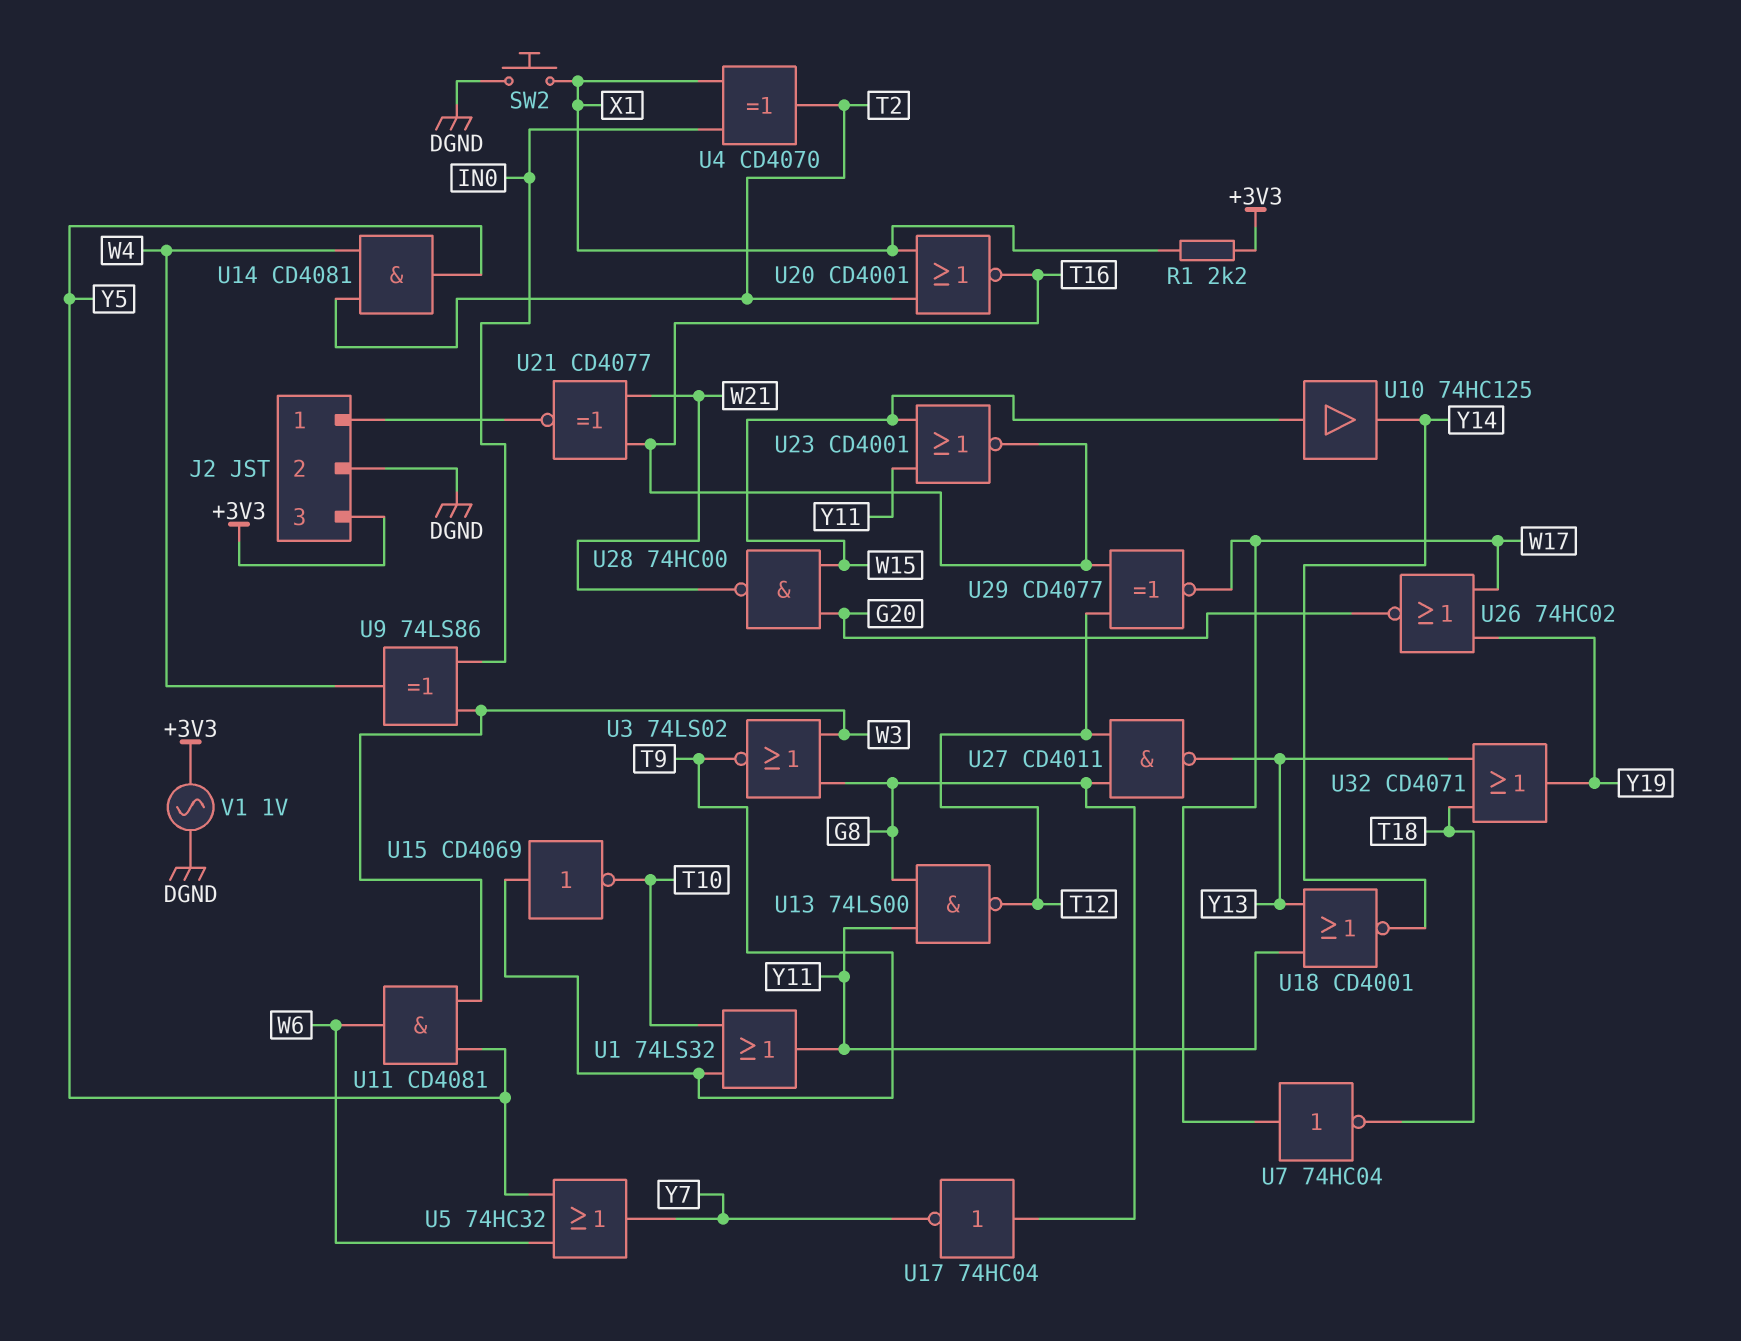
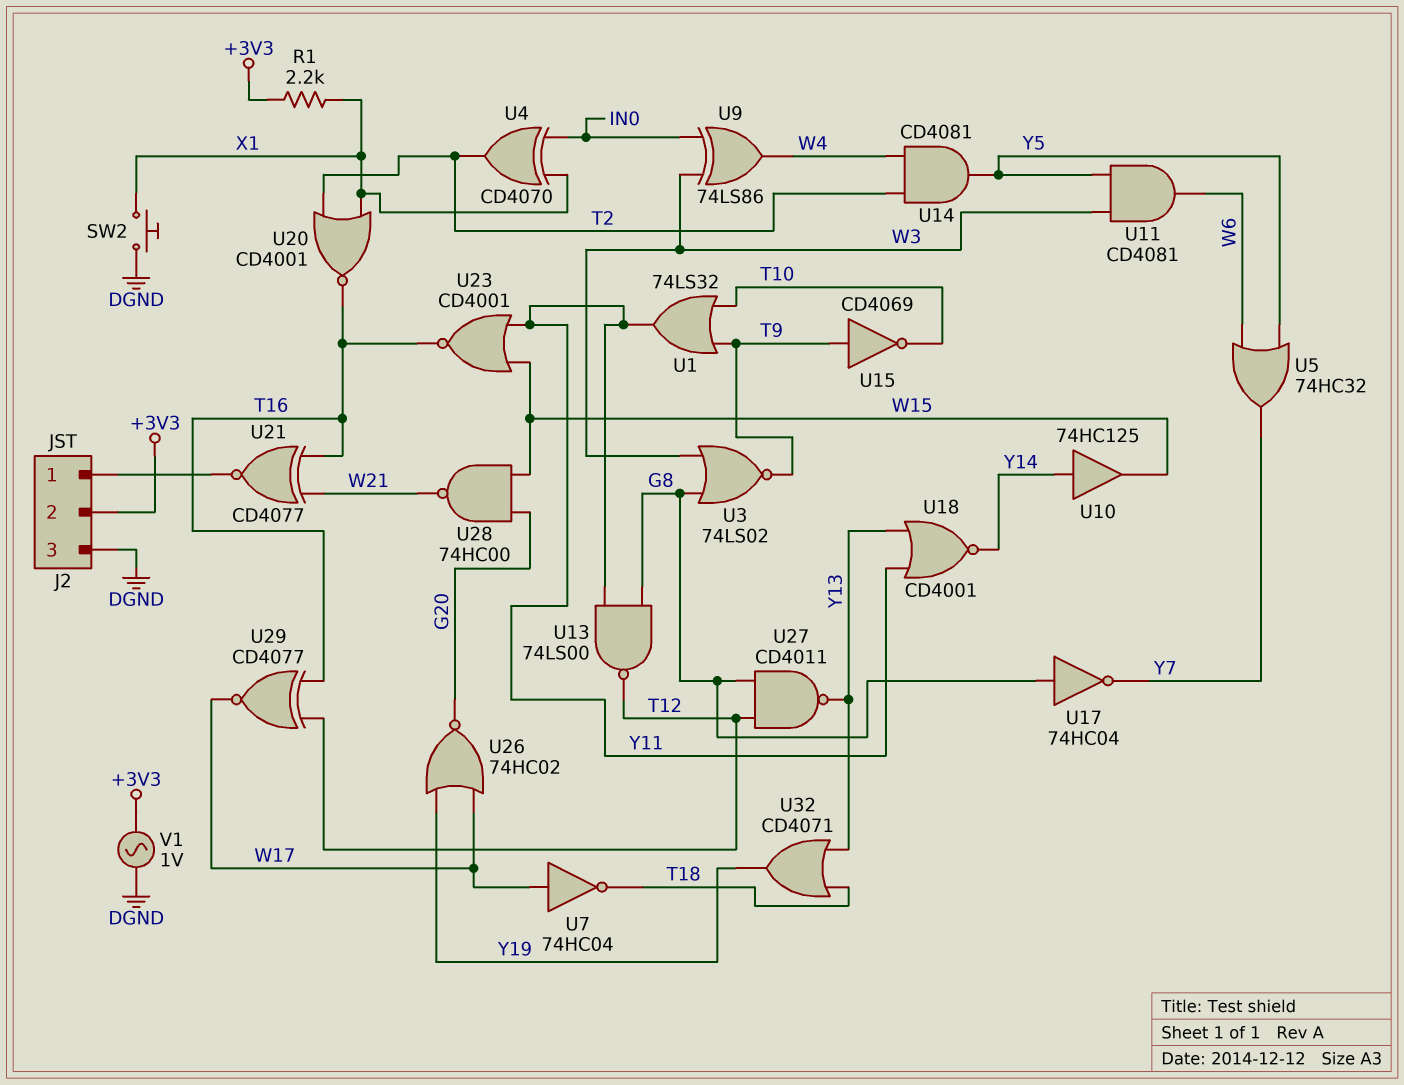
J2 pin 2: DGND -> +3V3
J2 pin 3: +3V3 -> DGND
U10: buffer 74HC125 (in W15, out Y14) -> buffer 74HC125 (in Y14, out W15)

